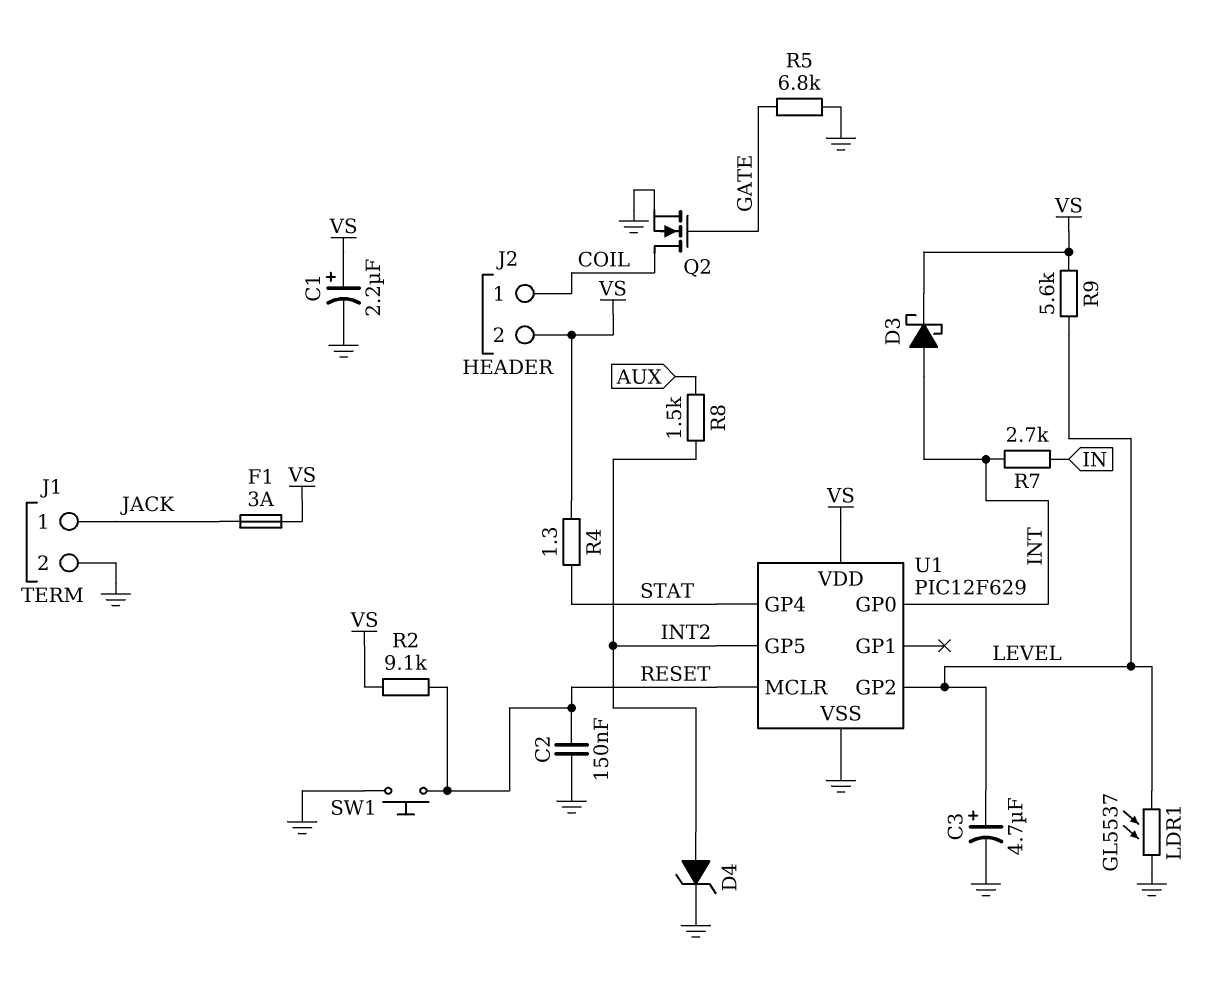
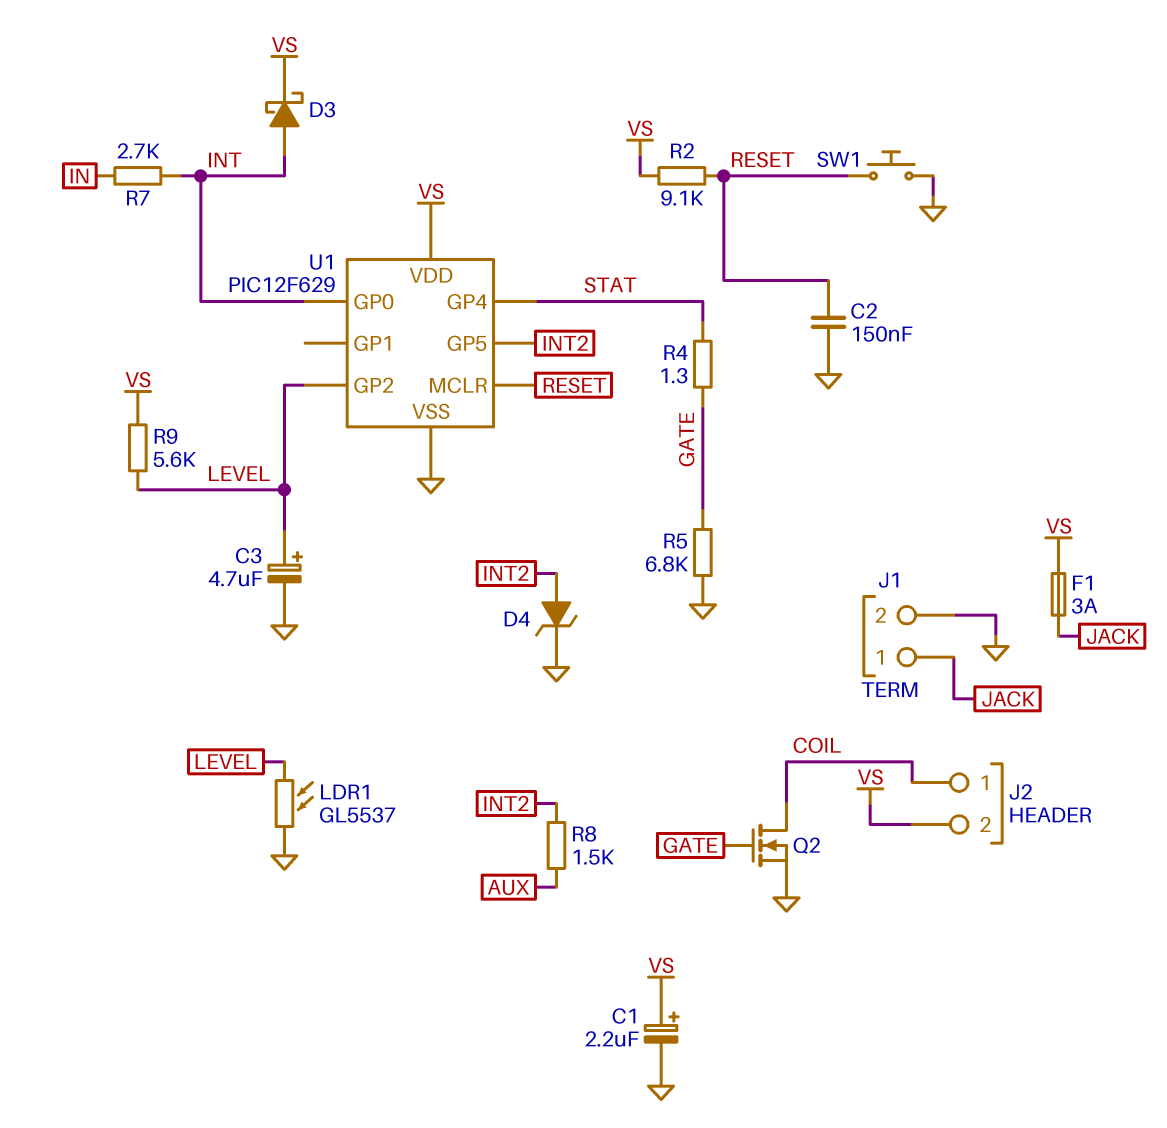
R4: 1.3 (STAT, VS) -> 1.3 (GATE, STAT)

